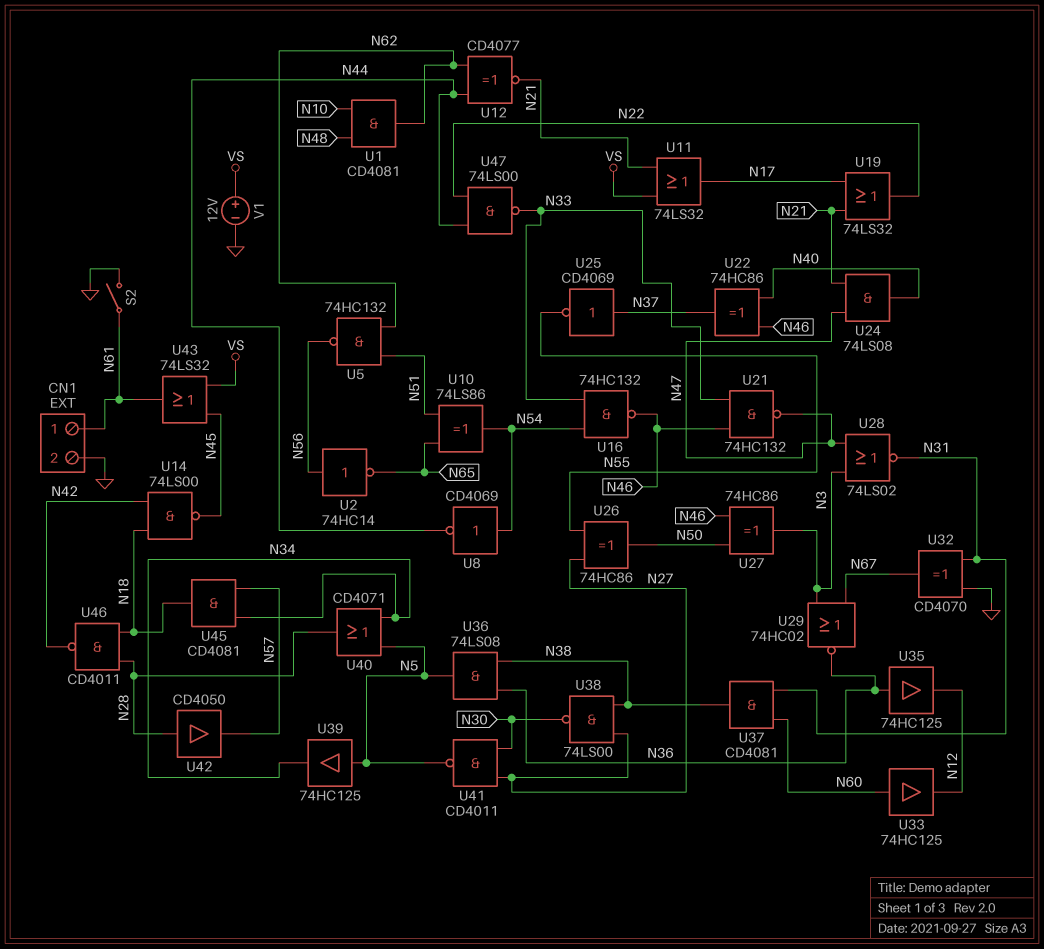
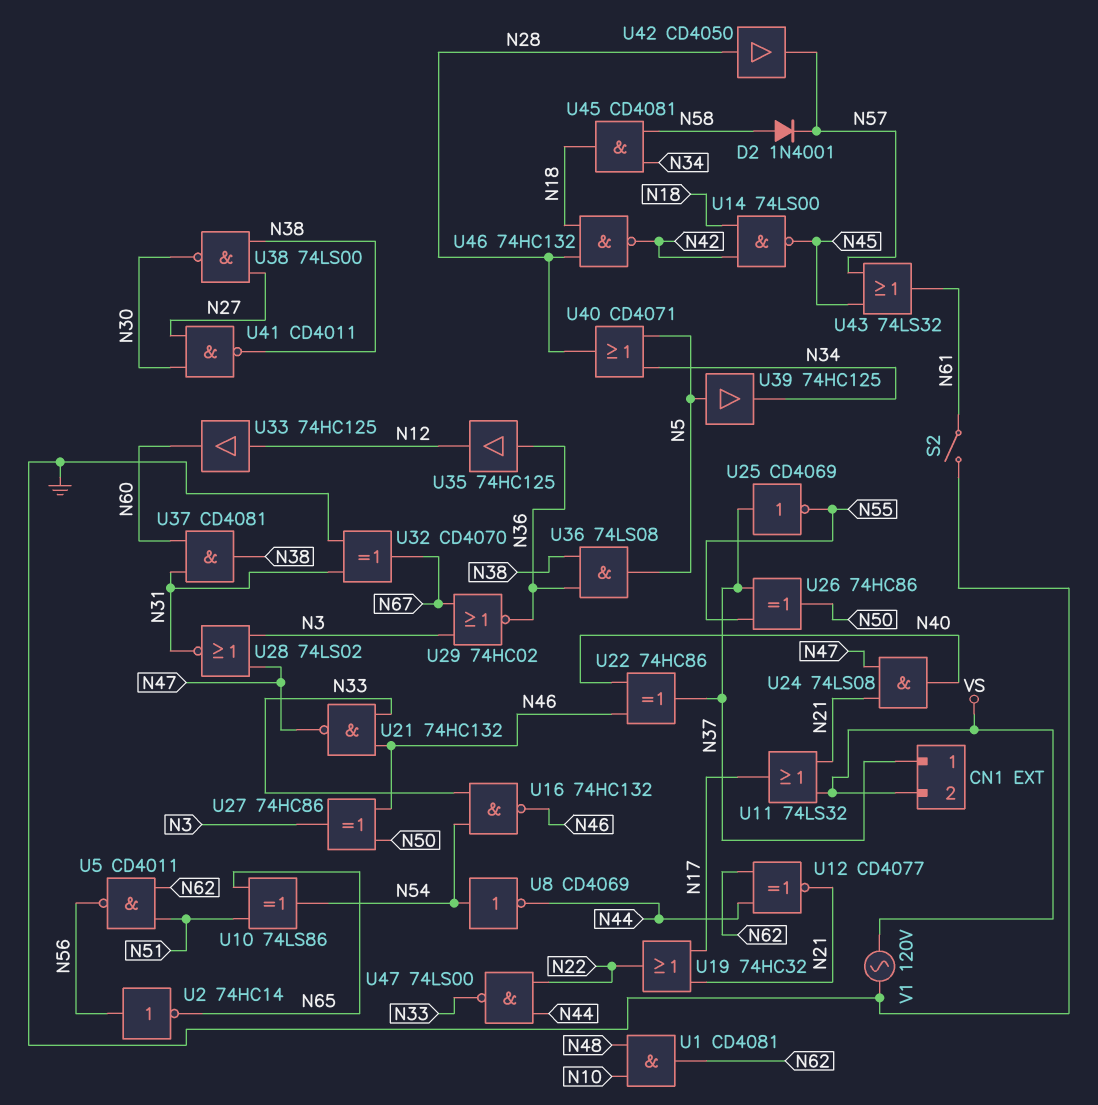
CN1 pin 1: N61 -> N37
CN1 pin 2: GND -> VS
D2: none -> diode 1N4001 (A N58, K N57)
U5: NAND 74HC132 (in N51, in N62, out N56) -> NAND CD4011 (in N51, in N62, out N56)
U19: OR 74LS32 (in N17, in N21, out N22) -> OR 74HC32 (in N17, in N21, out N22)
U26: XOR 74HC86 (in N27, in N55, out N50) -> XOR 74HC86 (in N37, in N55, out N50)
U33: buffer 74HC125 (in N60, out N12) -> buffer 74HC125 (in N12, out N60)
U41: NAND CD4011 (in N27, in N30, out N5) -> NAND CD4011 (in N27, in N30, out N38)
U43: OR 74LS32 (in N45, in VS, out N61) -> OR 74LS32 (in N45, in N57, out N61)
U45: AND CD4081 (in N34, in N57, out N18) -> AND CD4081 (in N34, in N58, out N18)
U46: NAND CD4011 (in N18, in N28, out N42) -> NAND 74HC132 (in N18, in N28, out N42)
V1: 12V (plus VS, minus GND) -> AC 120V (GND, VS)

